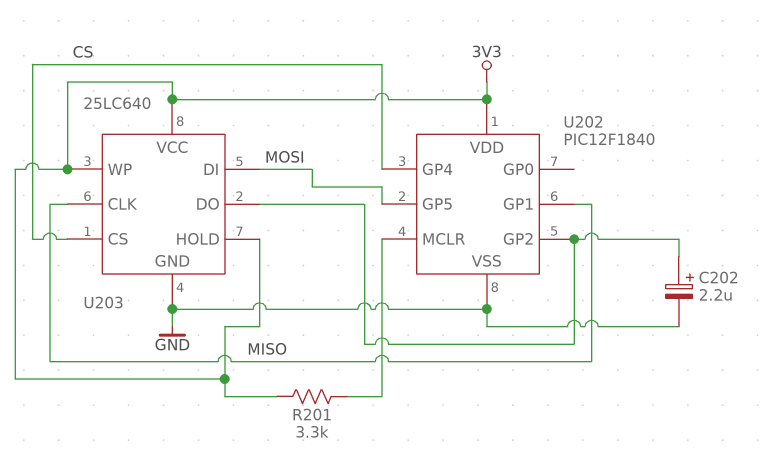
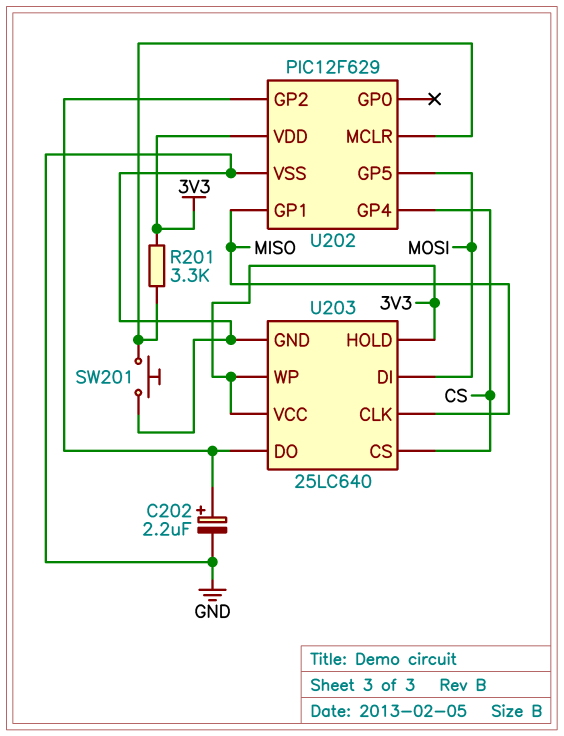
SW201: none -> button (GND, U202/MCLR)
U202: PIC12F1840 -> PIC12F629

